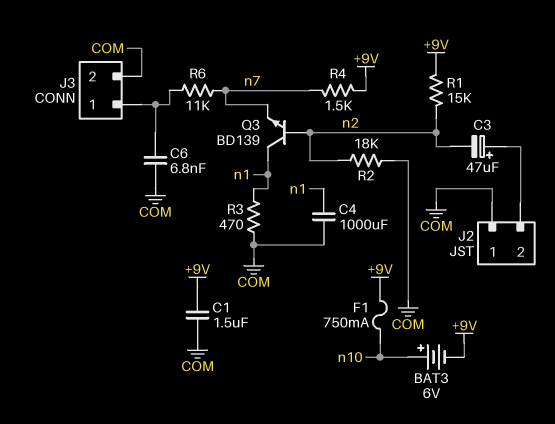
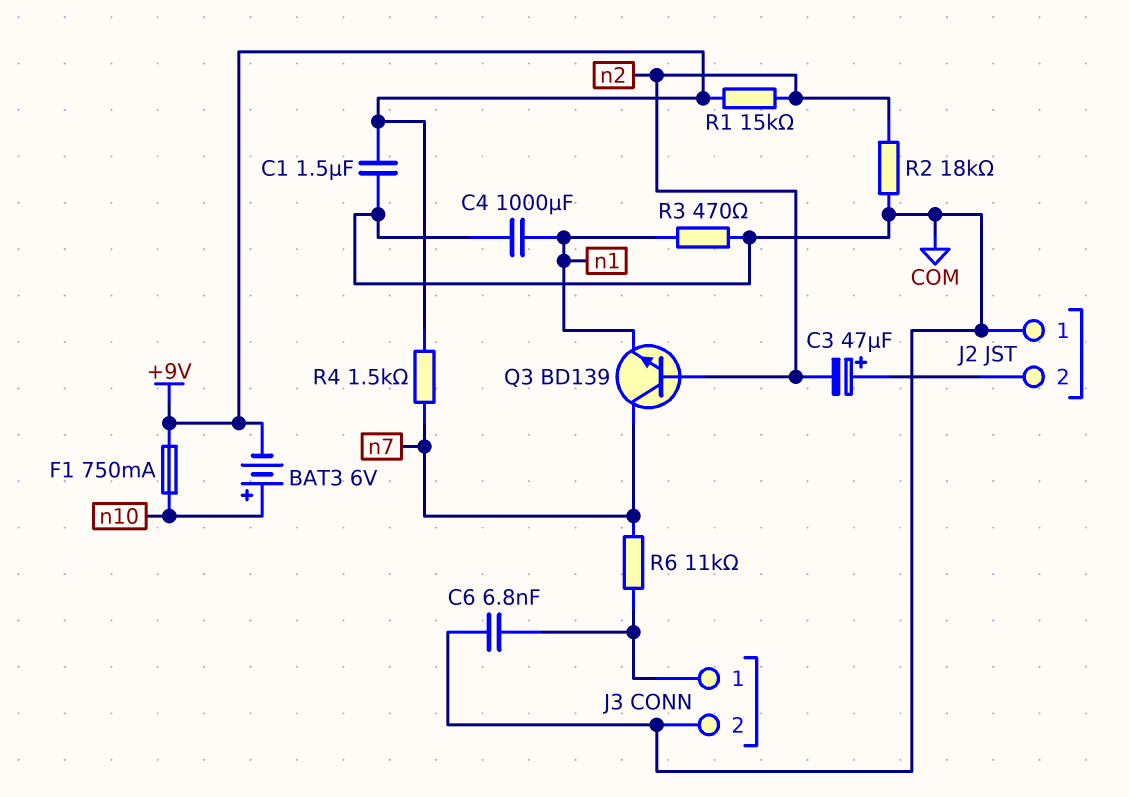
Q3: NPN BD139 (B n2, C n1, E n7) -> NPN BD139 (B n2, C n7, E n1)

